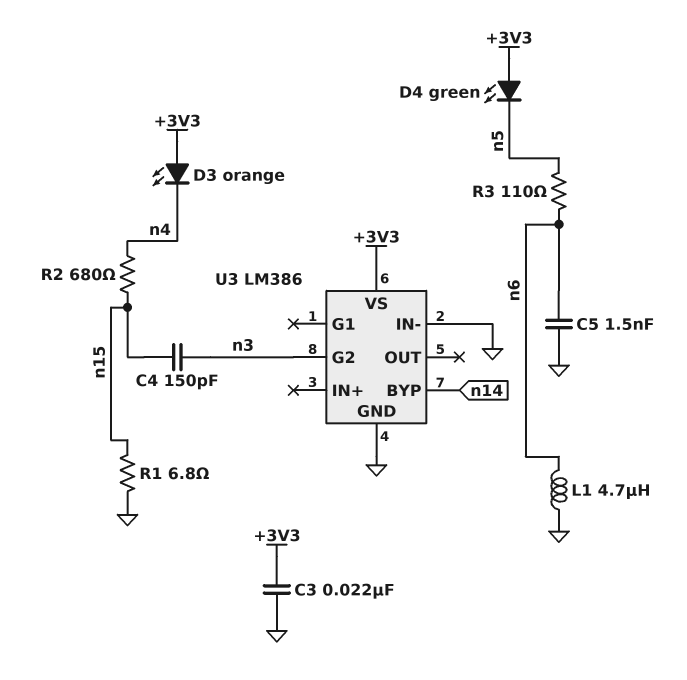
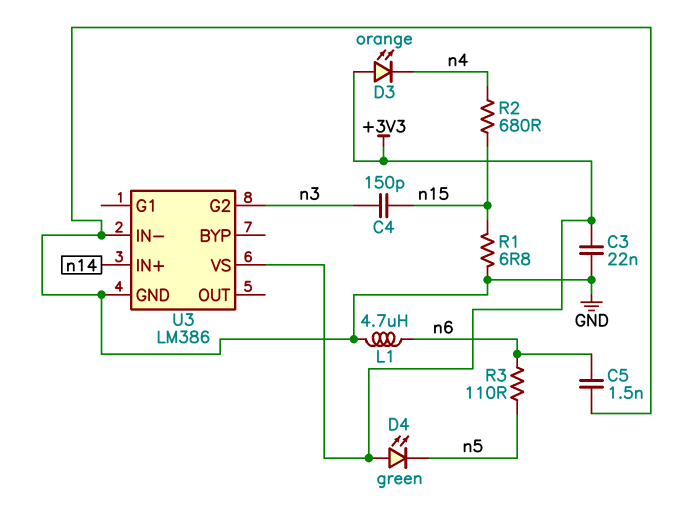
U3 pin BYP: n14 -> none
U3 pin IN+: none -> n14

